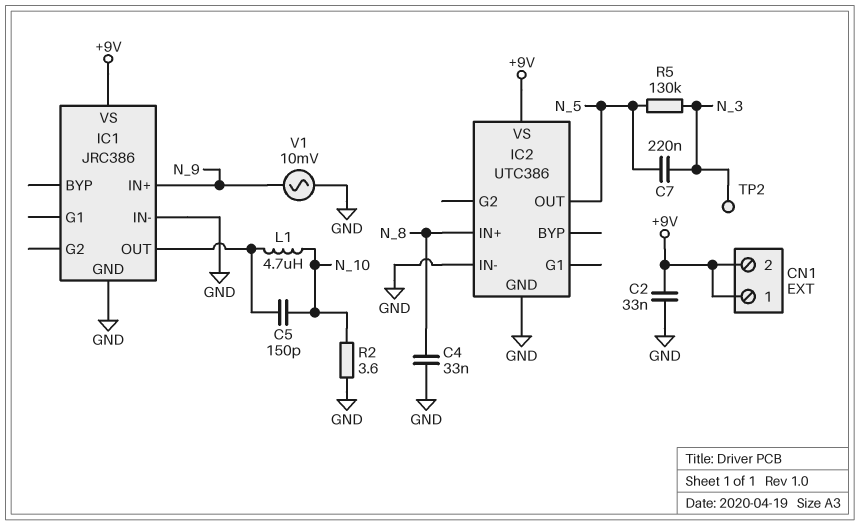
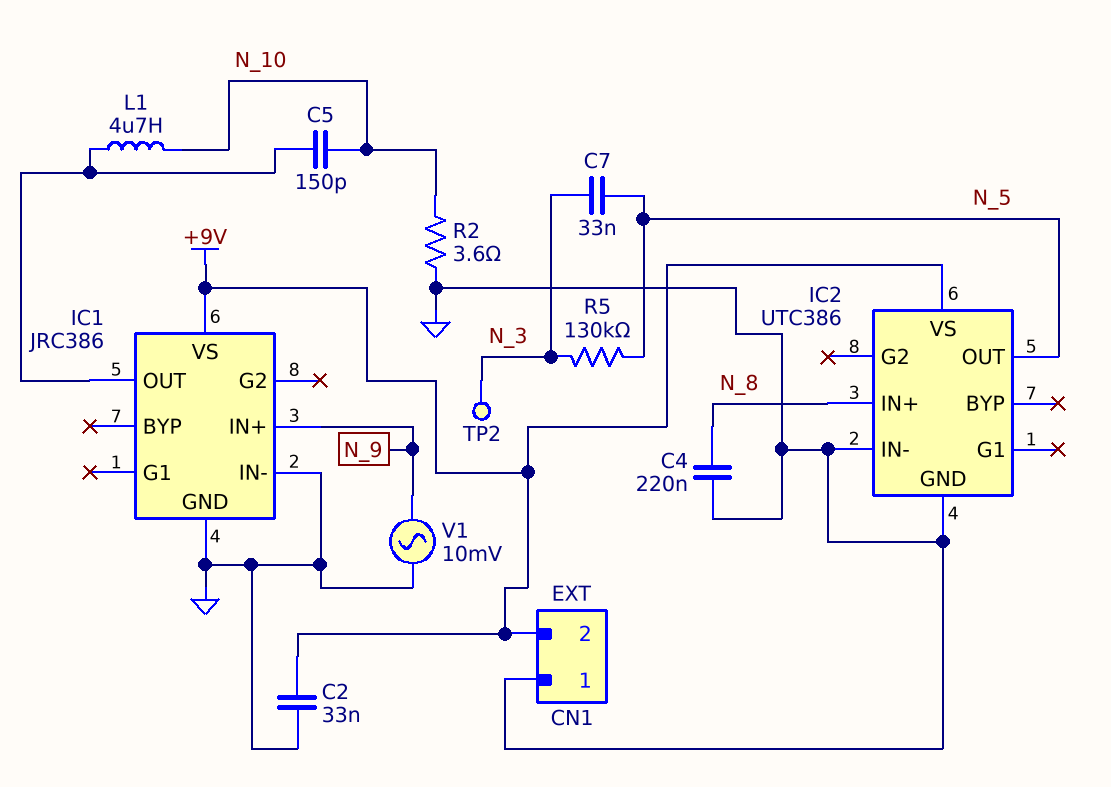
C4: 33nF (GND, N_8) -> 220nF (GND, N_8)
C7: 220nF (N_3, N_5) -> 33nF (N_3, N_5)
CN1 pin 1: +9V -> GND

